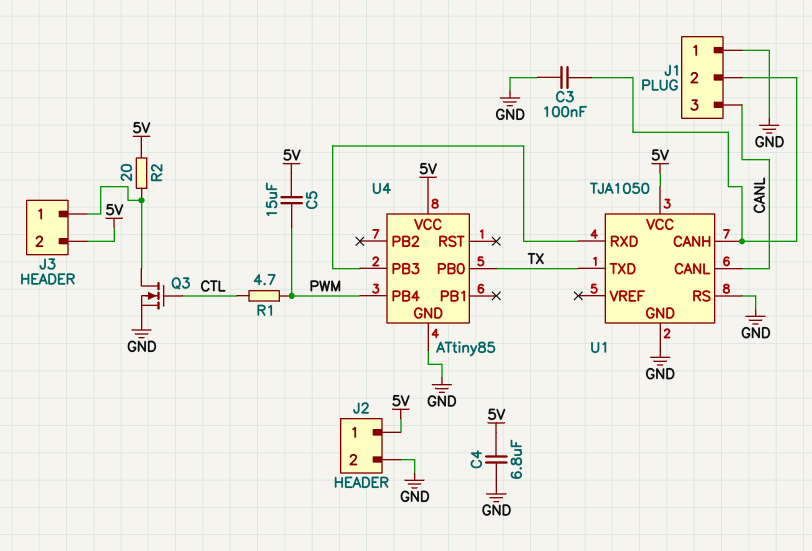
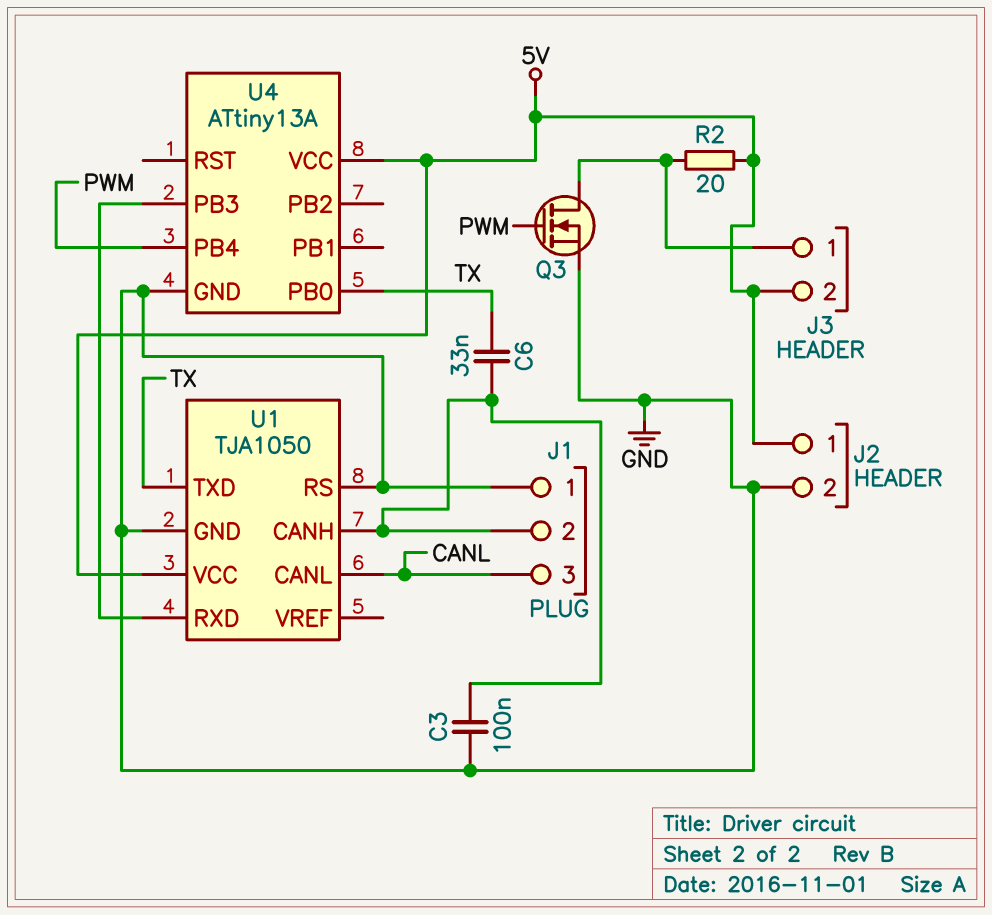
C4: 6.8uF (5V, GND) -> none
C5: 15uF (5V, PWM) -> none
C6: none -> 33nF (J1/2, TX)
Q3: NMOS (G CTL, D J3/1, S GND) -> NMOS (G PWM, D J3/1, S GND)
R1: 4.7 (CTL, PWM) -> none
U4: ATtiny85 -> ATtiny13A

